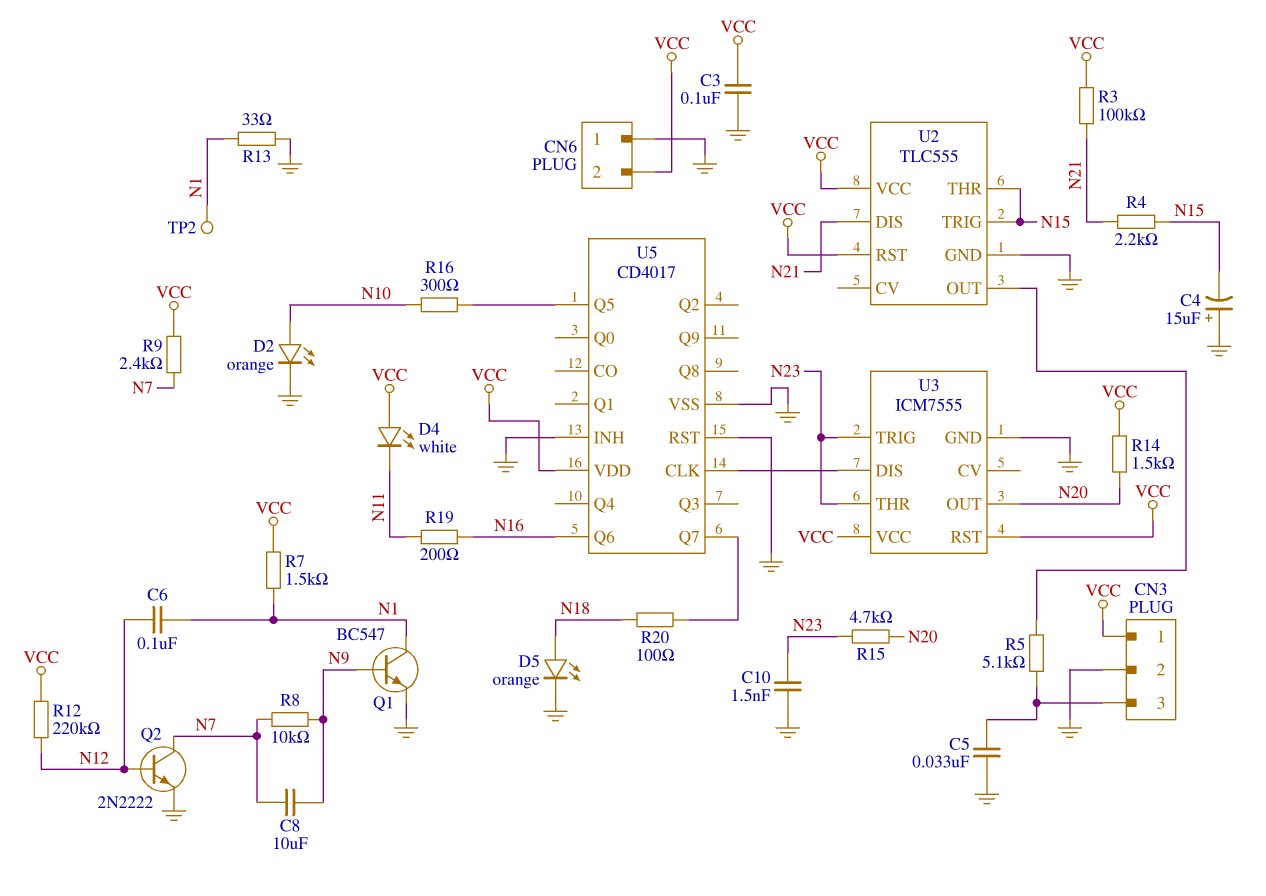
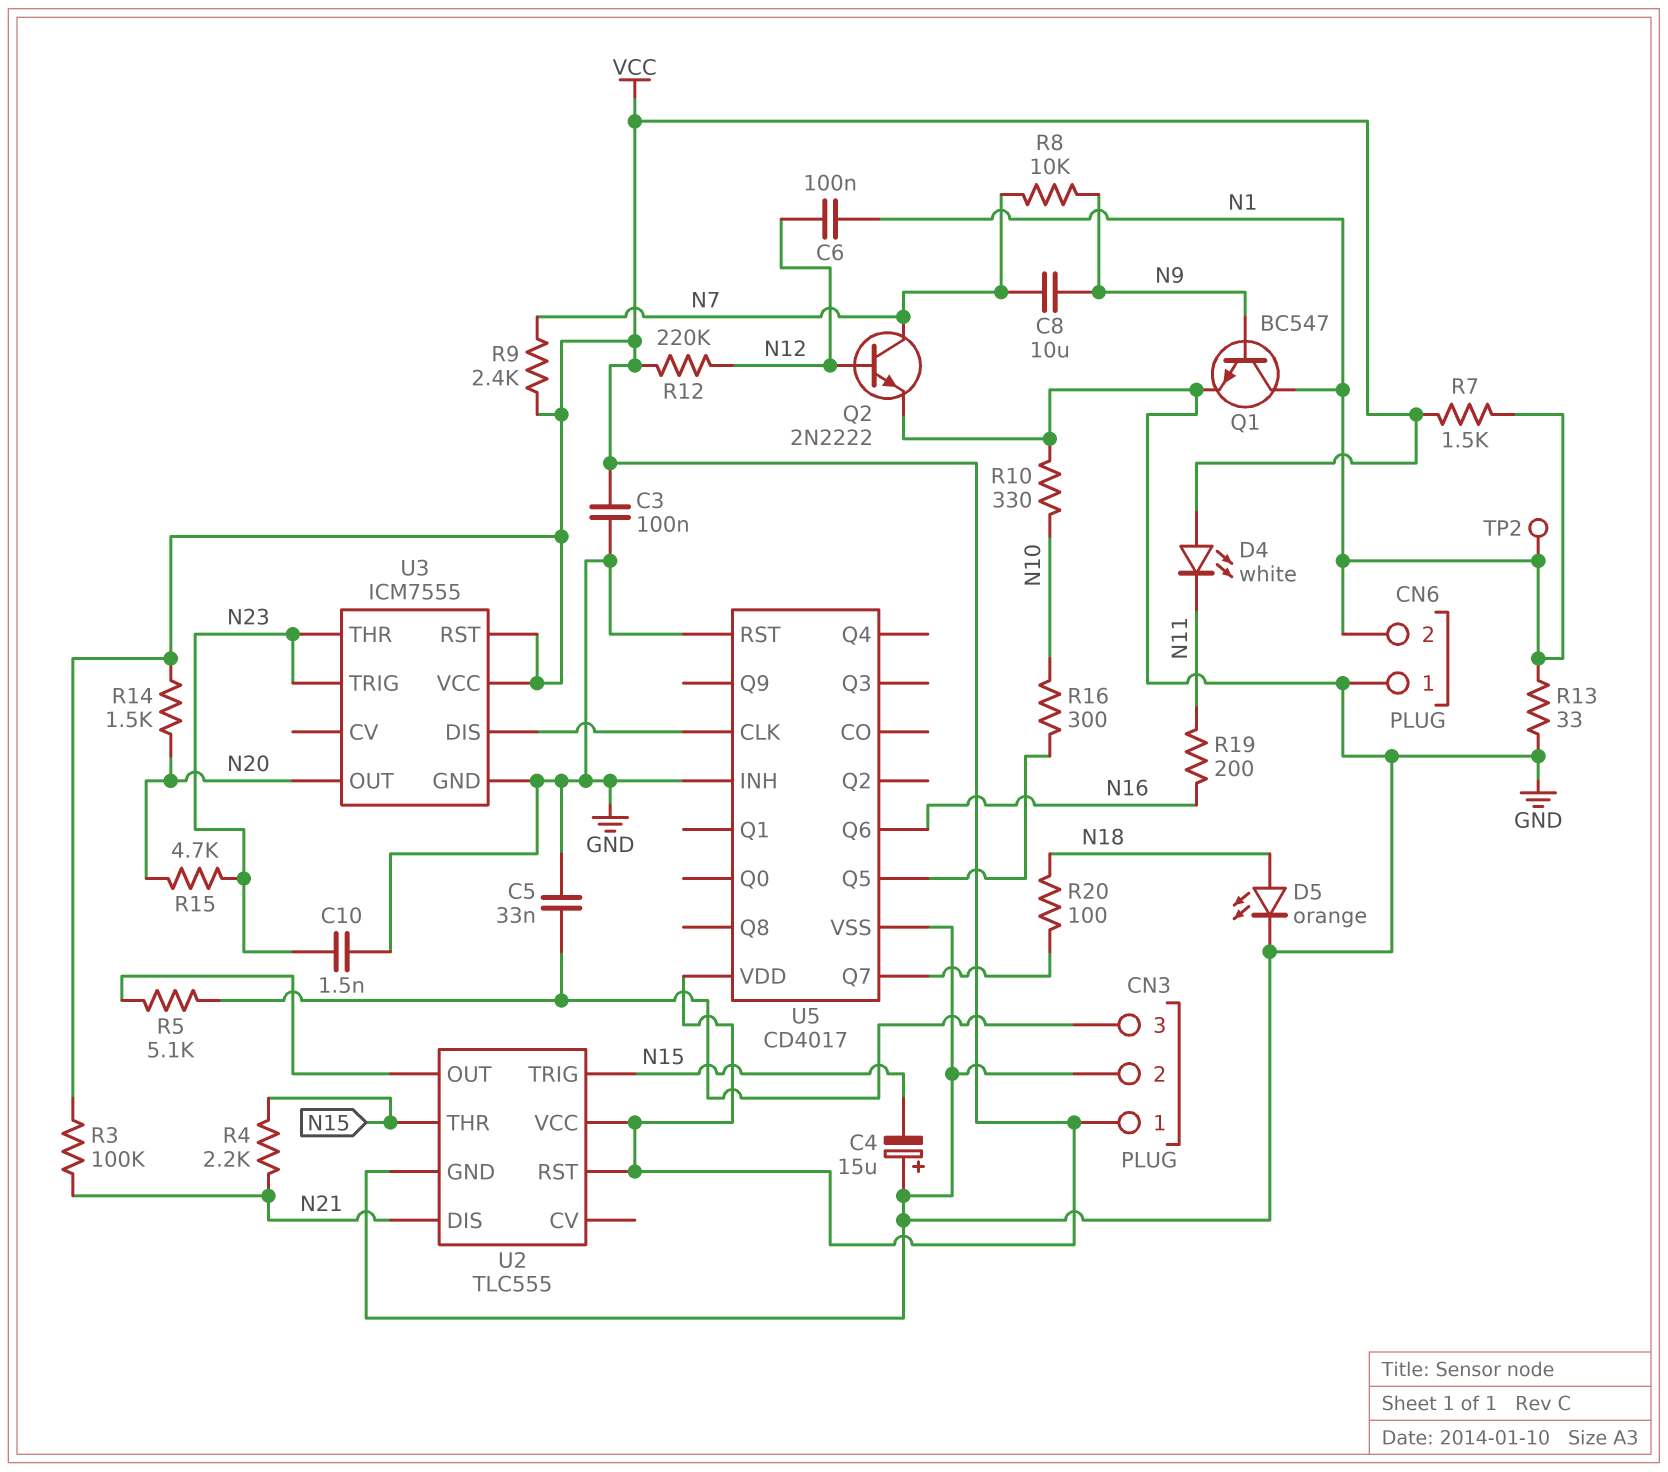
CN6 pin 2: VCC -> N1
D2: LED orange (A N10, K GND) -> none
R10: none -> 330 (GND, N10)

